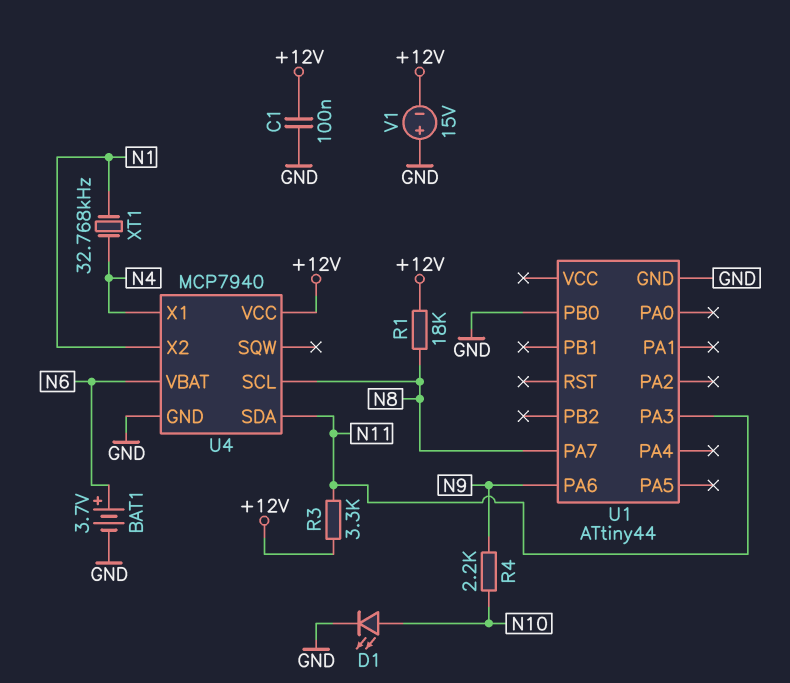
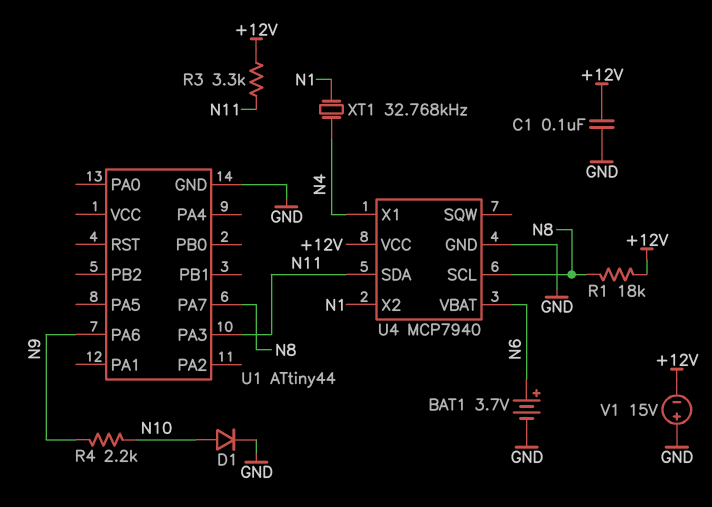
D1: LED (A N10, K GND) -> diode (A N10, K GND)
U1 pin PB0: GND -> none

